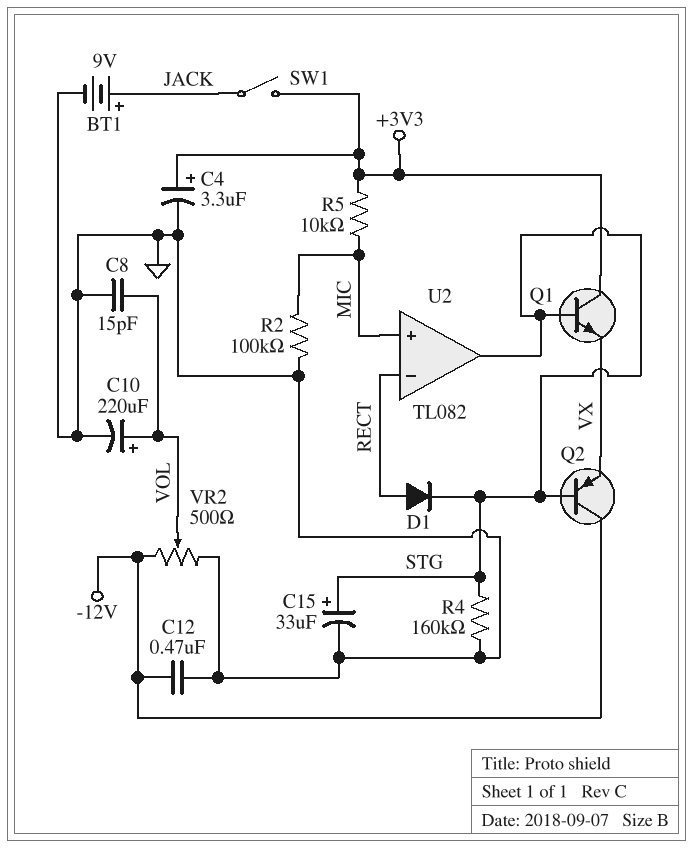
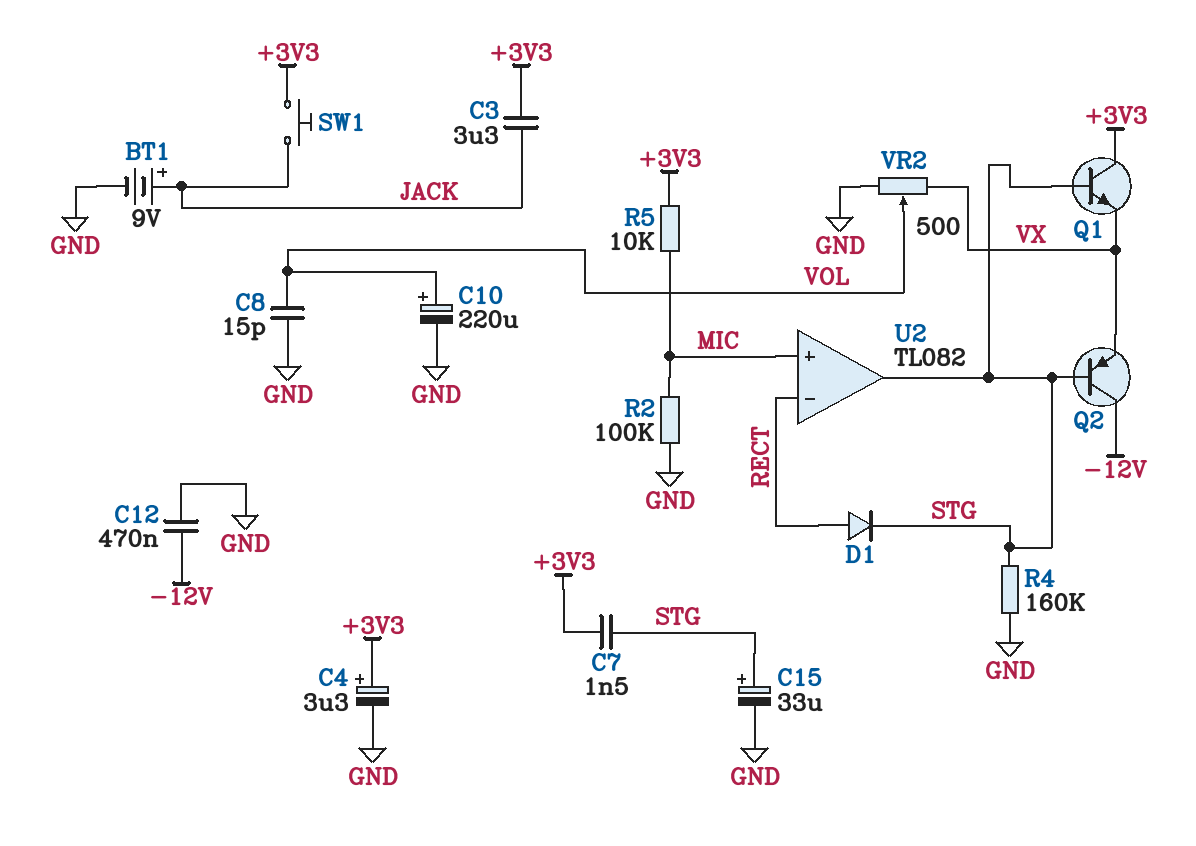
C3: none -> 3.3uF (+3V3, JACK)
C7: none -> 1.5nF (+3V3, STG)
SW1: switch (+3V3, JACK) -> button (+3V3, JACK)
VR2: 500 (-12V, GND, wiper VOL) -> 500 (GND, VX, wiper VOL)

